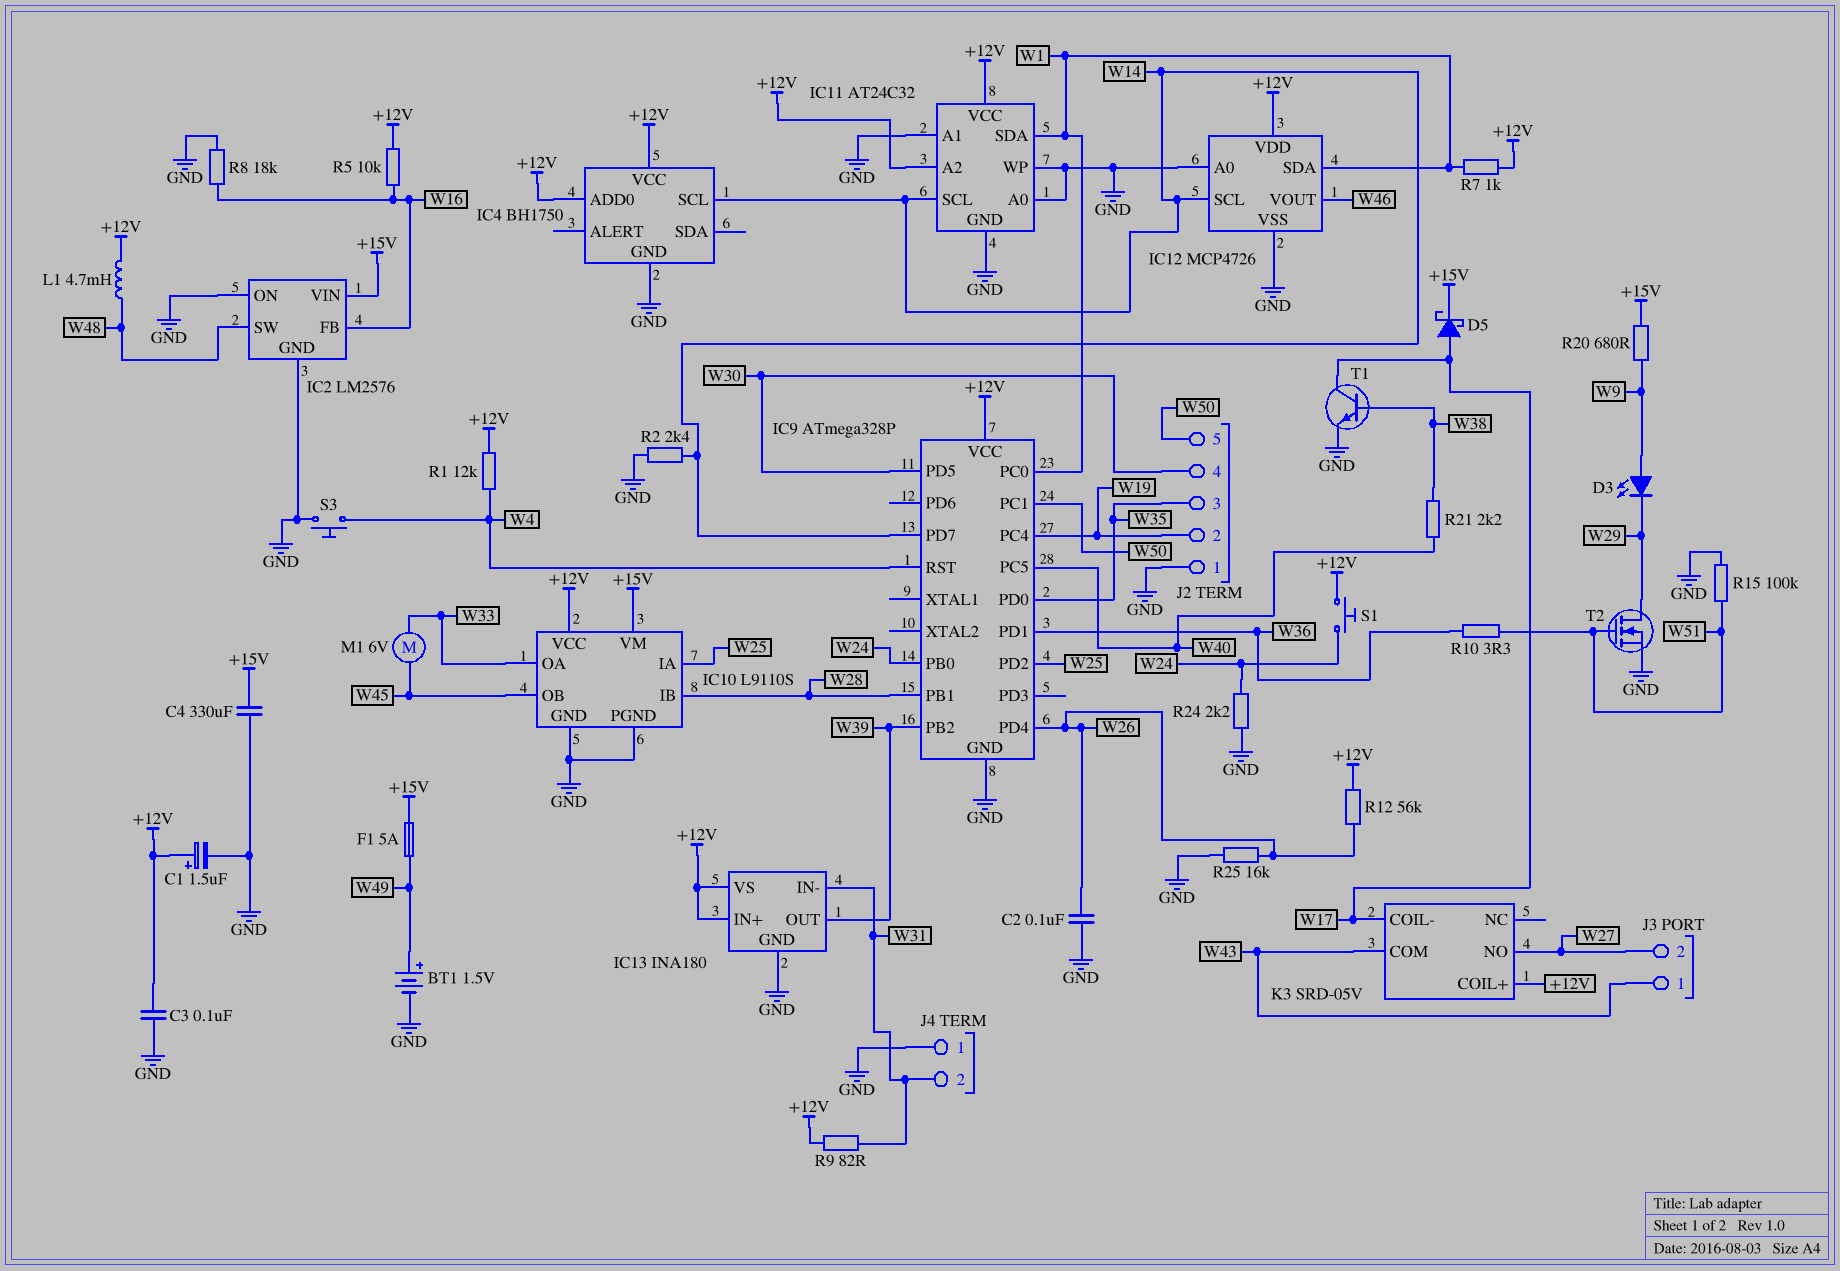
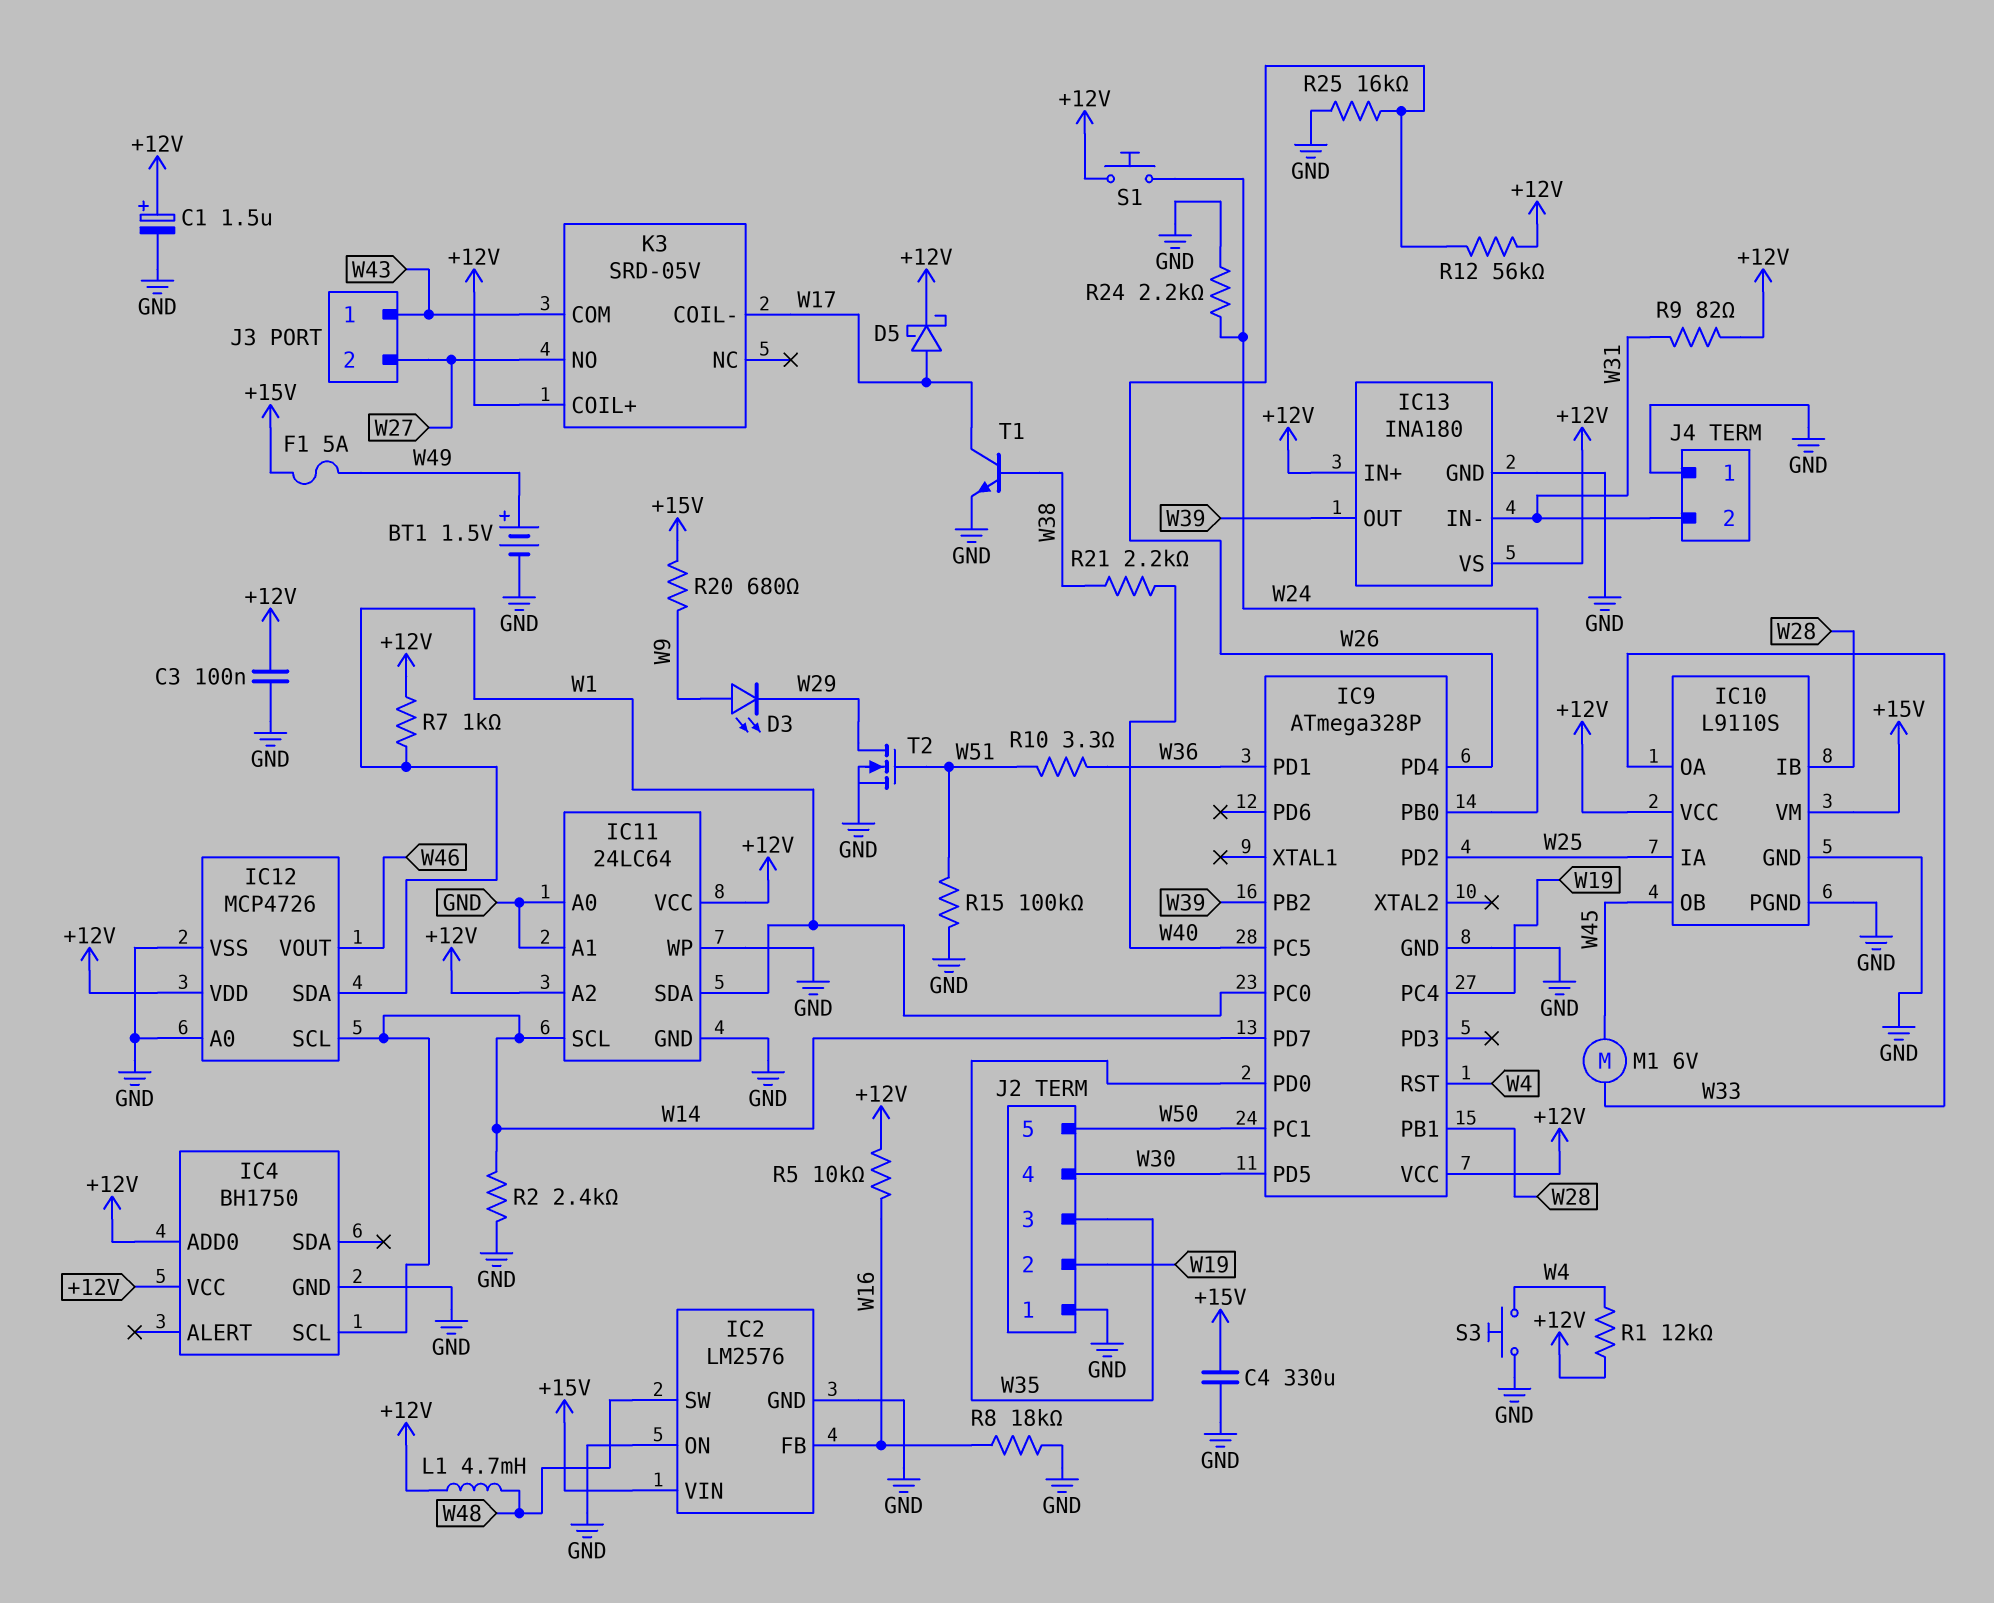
C2: 100nF (GND, W26) -> none
D5: schottky (A W17, K +15V) -> schottky (A W17, K +12V)
IC11: AT24C32 -> 24LC64

